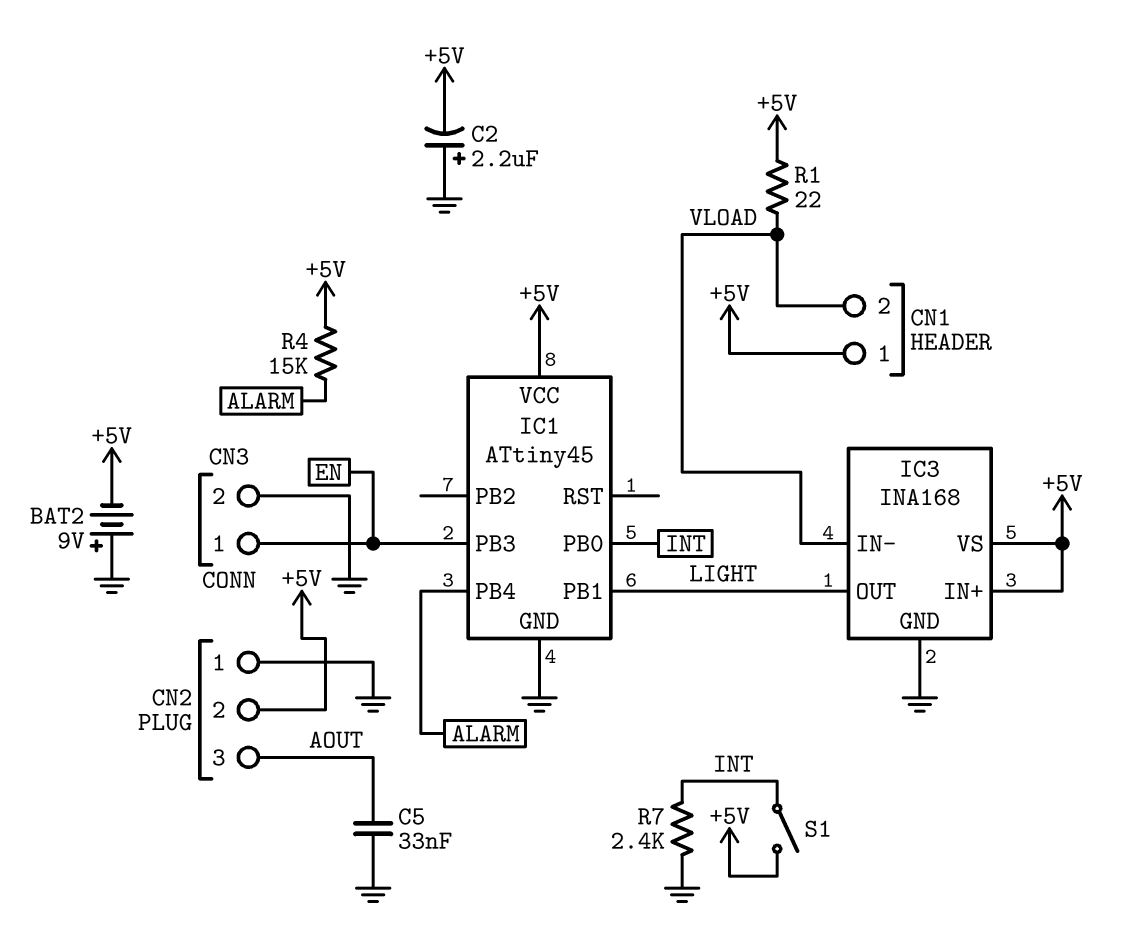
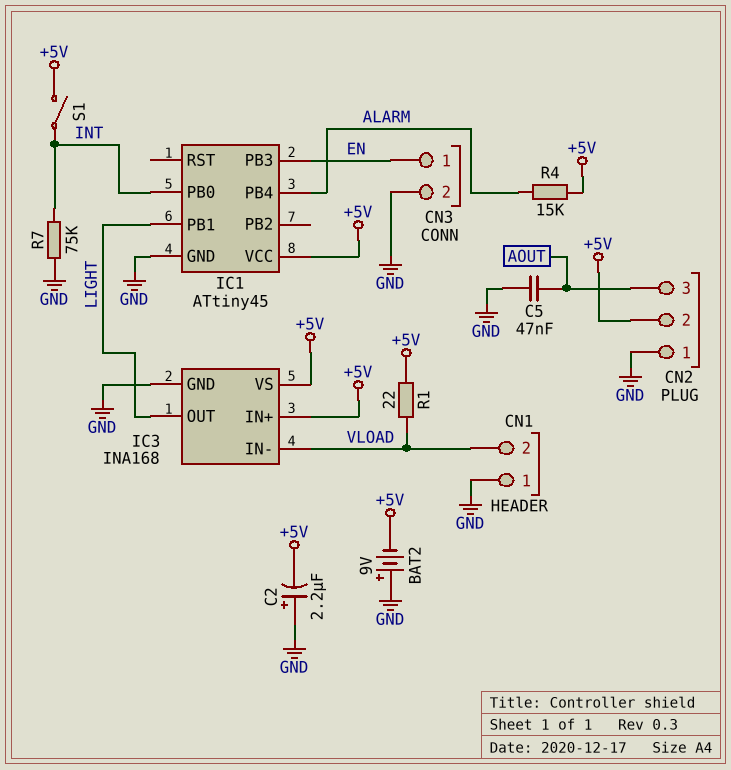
C5: 33nF (AOUT, GND) -> 47nF (AOUT, GND)
CN1 pin 1: +5V -> GND
R7: 2.4k (GND, INT) -> 75k (GND, INT)

